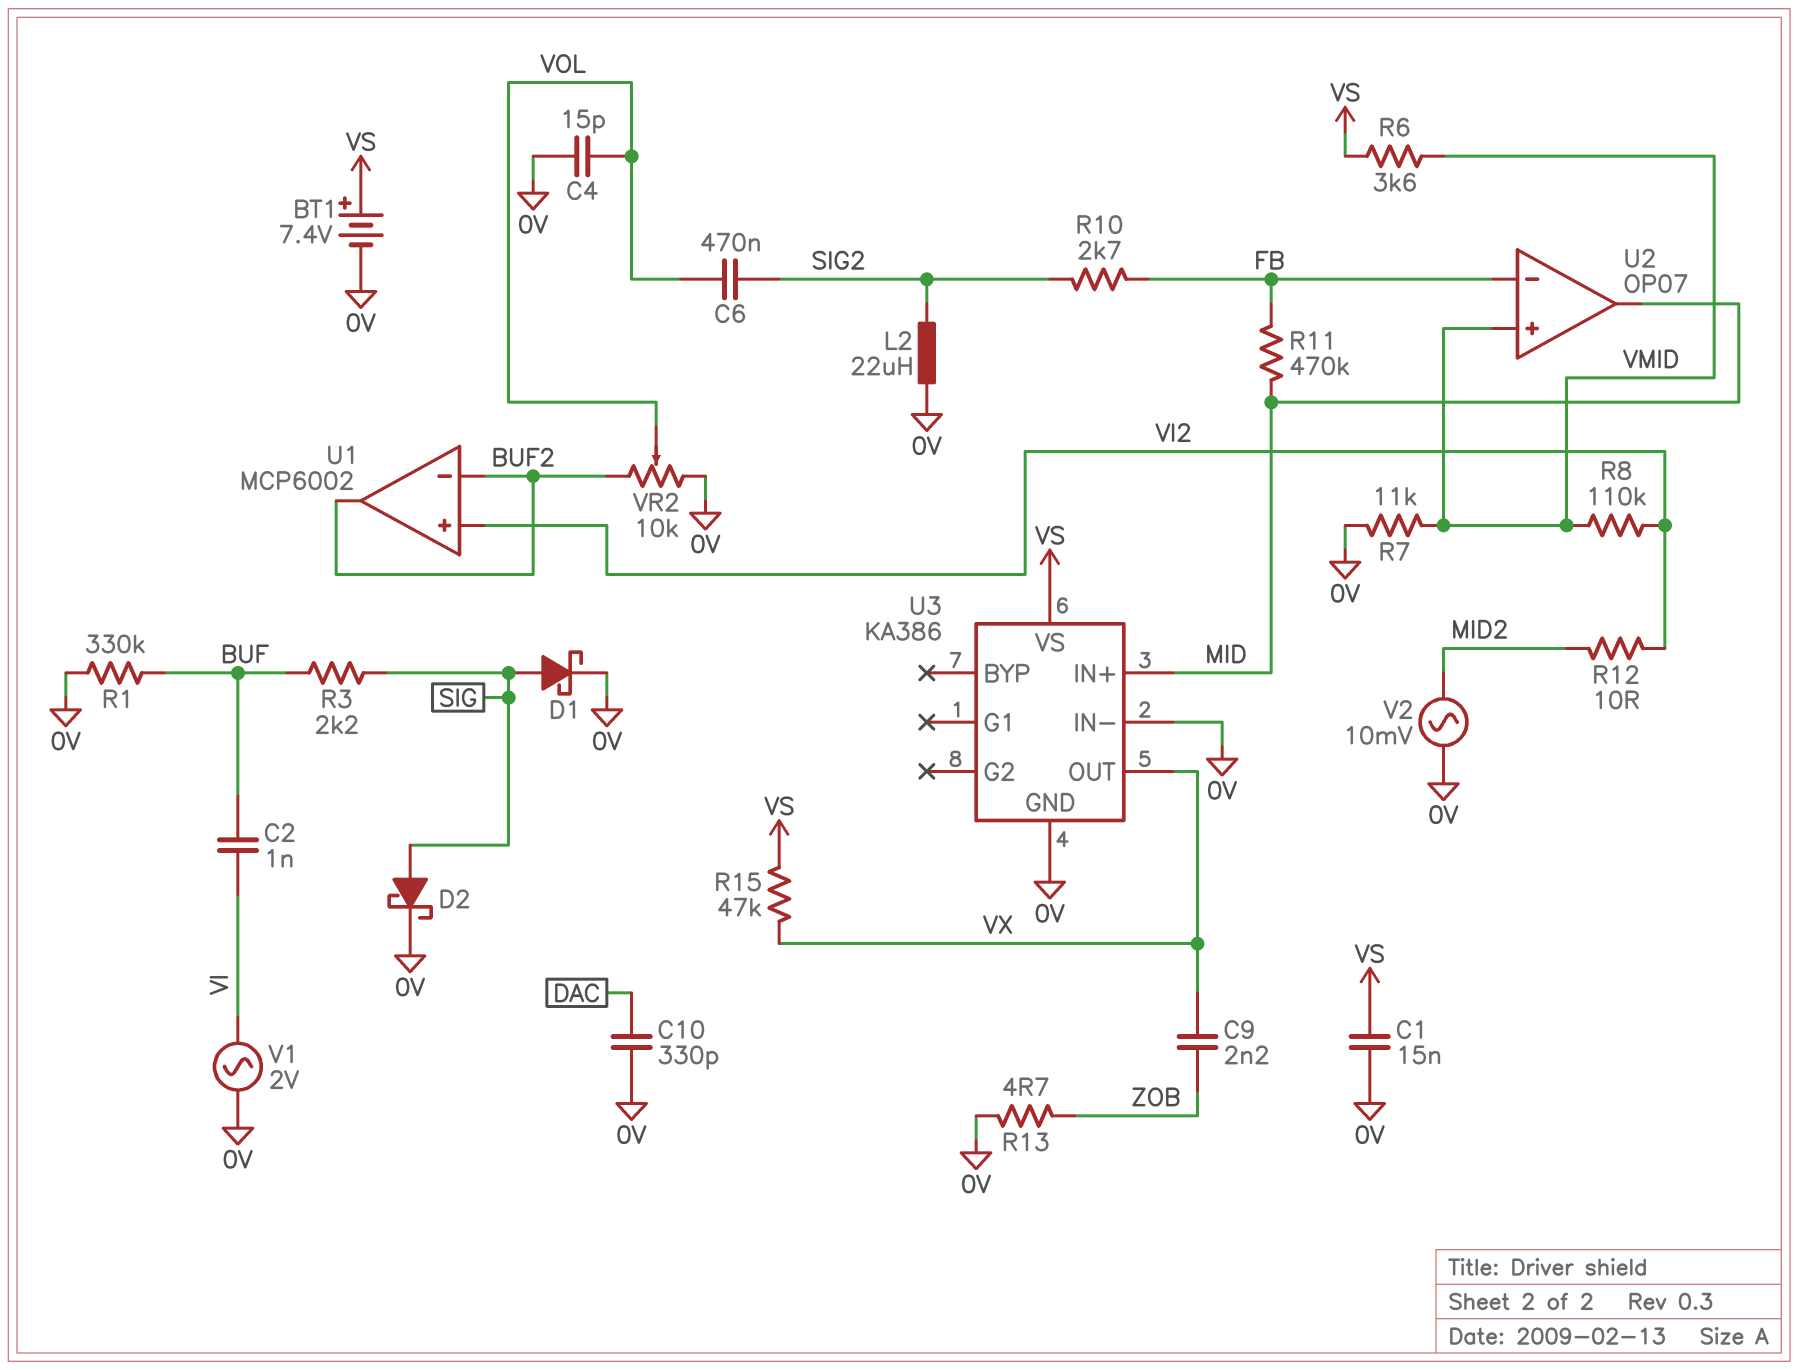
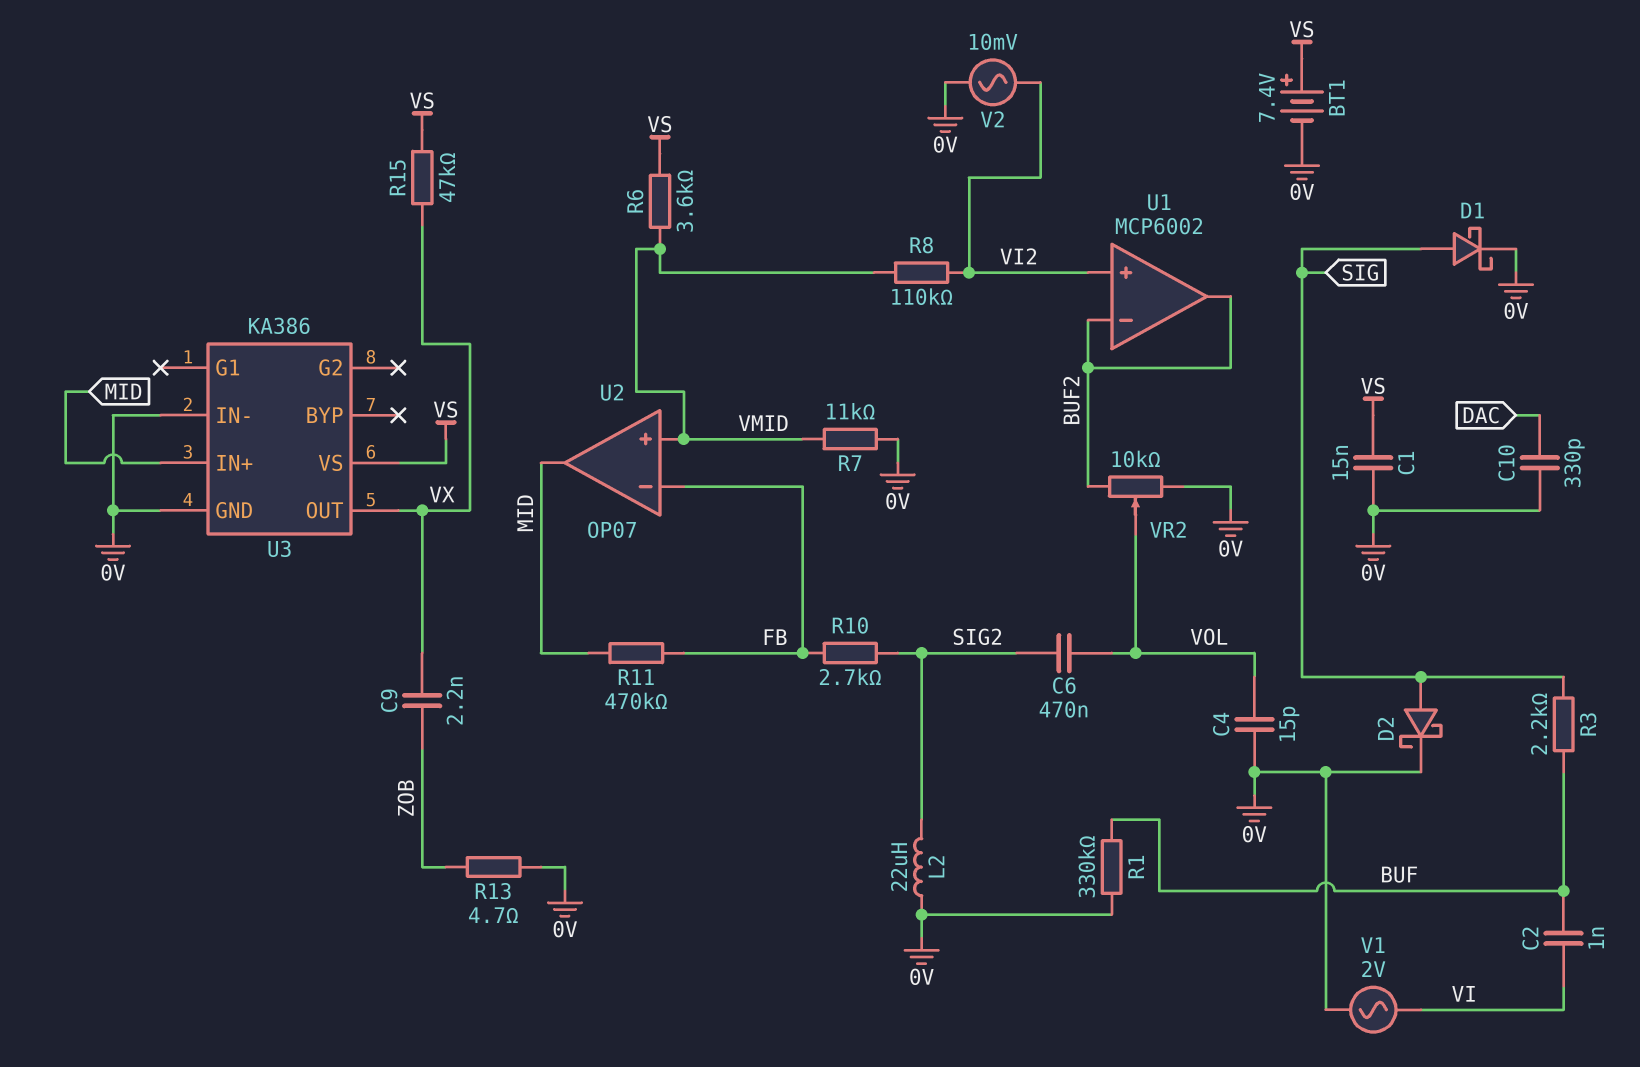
R12: 10 (MID2, VI2) -> none
V2: AC 10mV (0V, MID2) -> AC 10mV (0V, VI2)

